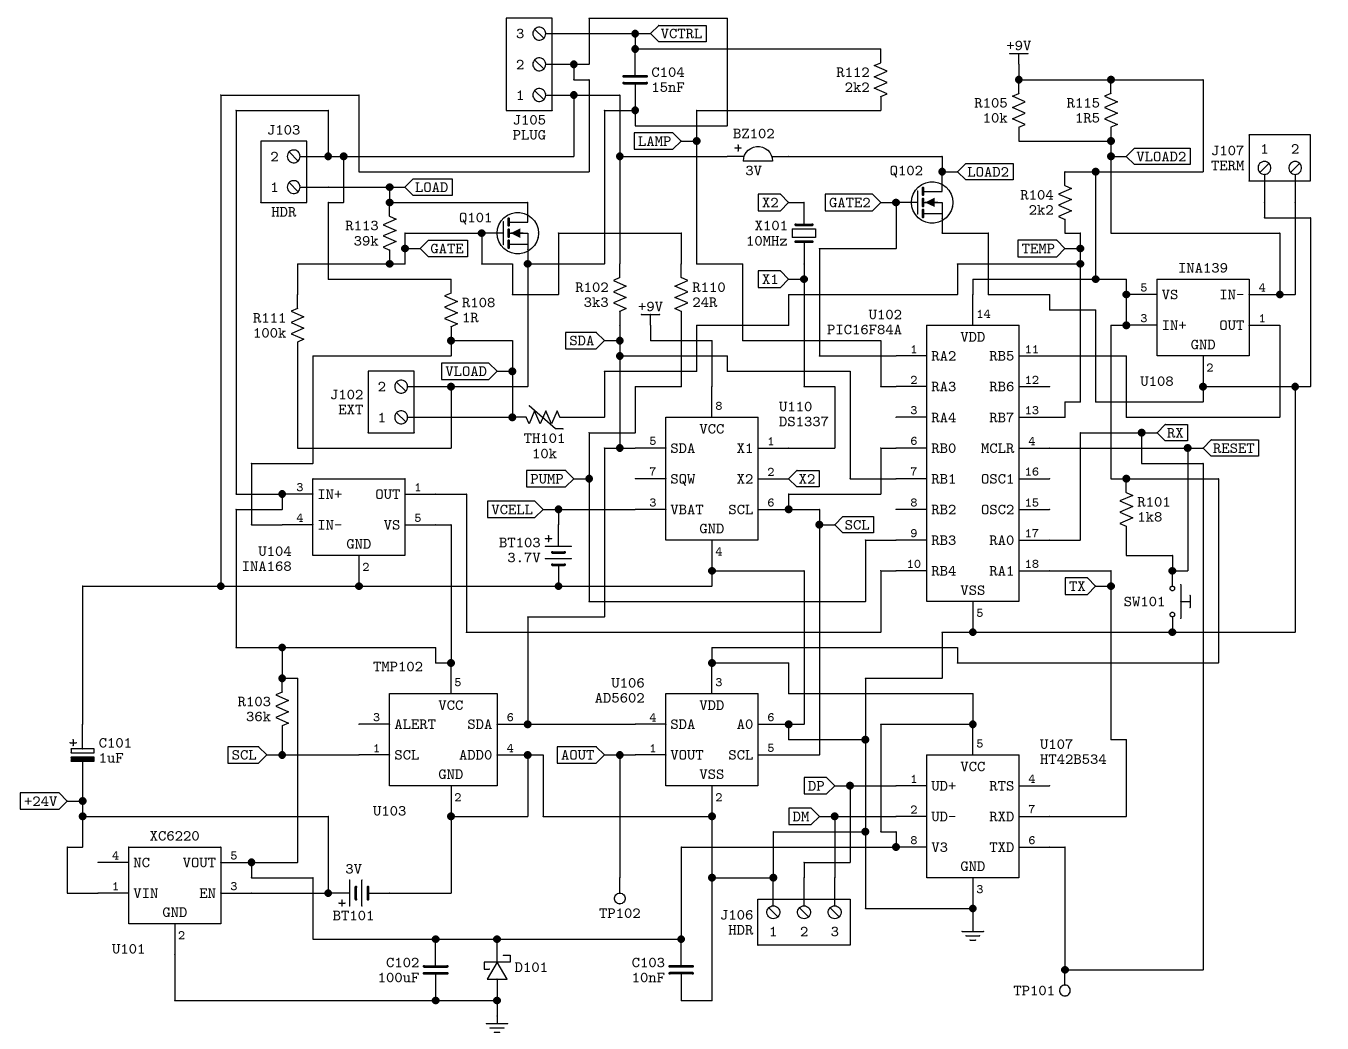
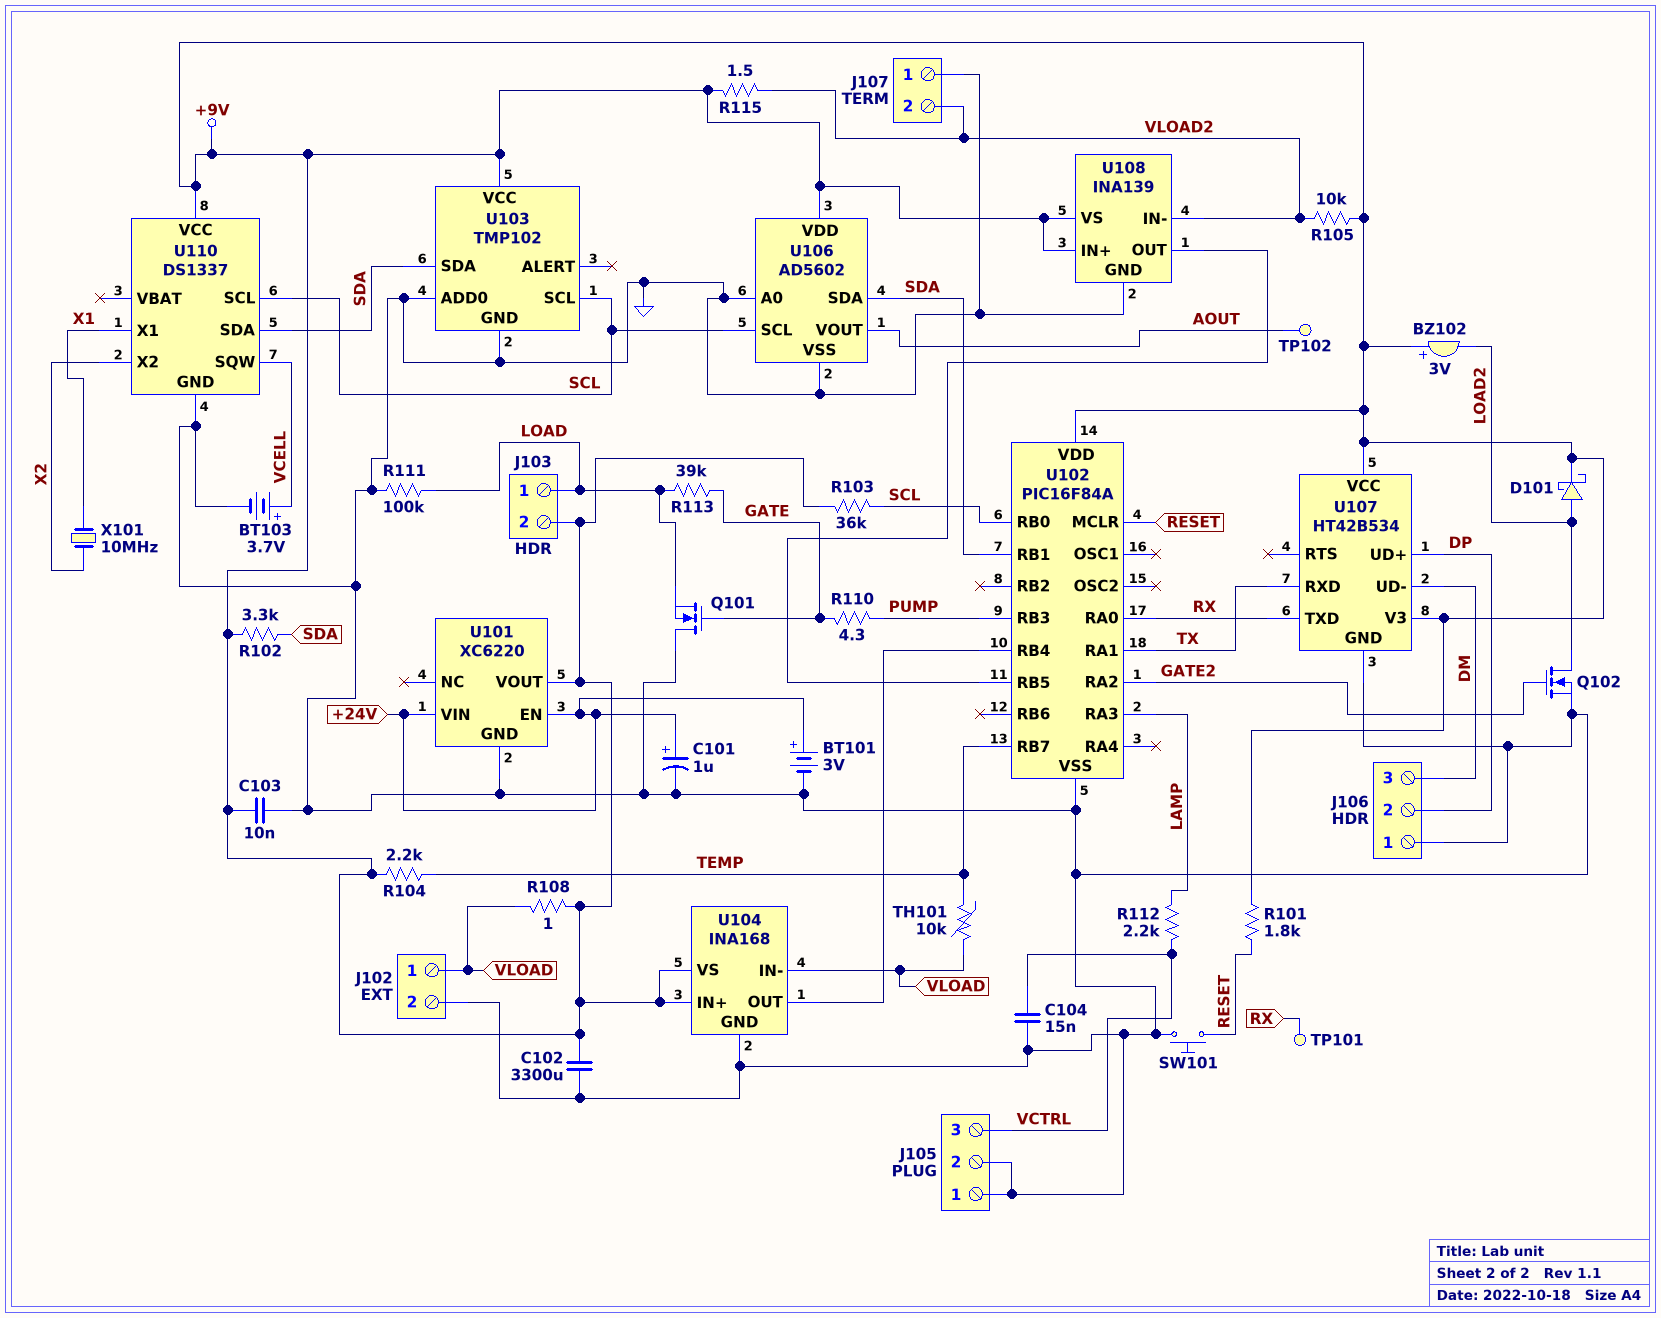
C101: 1uF (plus GND, minus +24V) -> 1uF (plus +24V, minus GND)
C102: 100uF (+9V, GND) -> 3300uF (+9V, GND)
D101: schottky (A GND, K +9V) -> schottky (A LOAD2, K +9V)
J105 pin 1: +9V -> GND
Q101: NMOS (G GATE, D LOAD, S GND) -> NMOS (G GATE, D GND, S LOAD)
R110: 24 (GATE, PUMP) -> 4.3 (GATE, PUMP)
R111: 100k (GATE, GND) -> 100k (GND, LOAD)
U110 pin SQW: none -> VCELL
U110 pin VBAT: VCELL -> none

